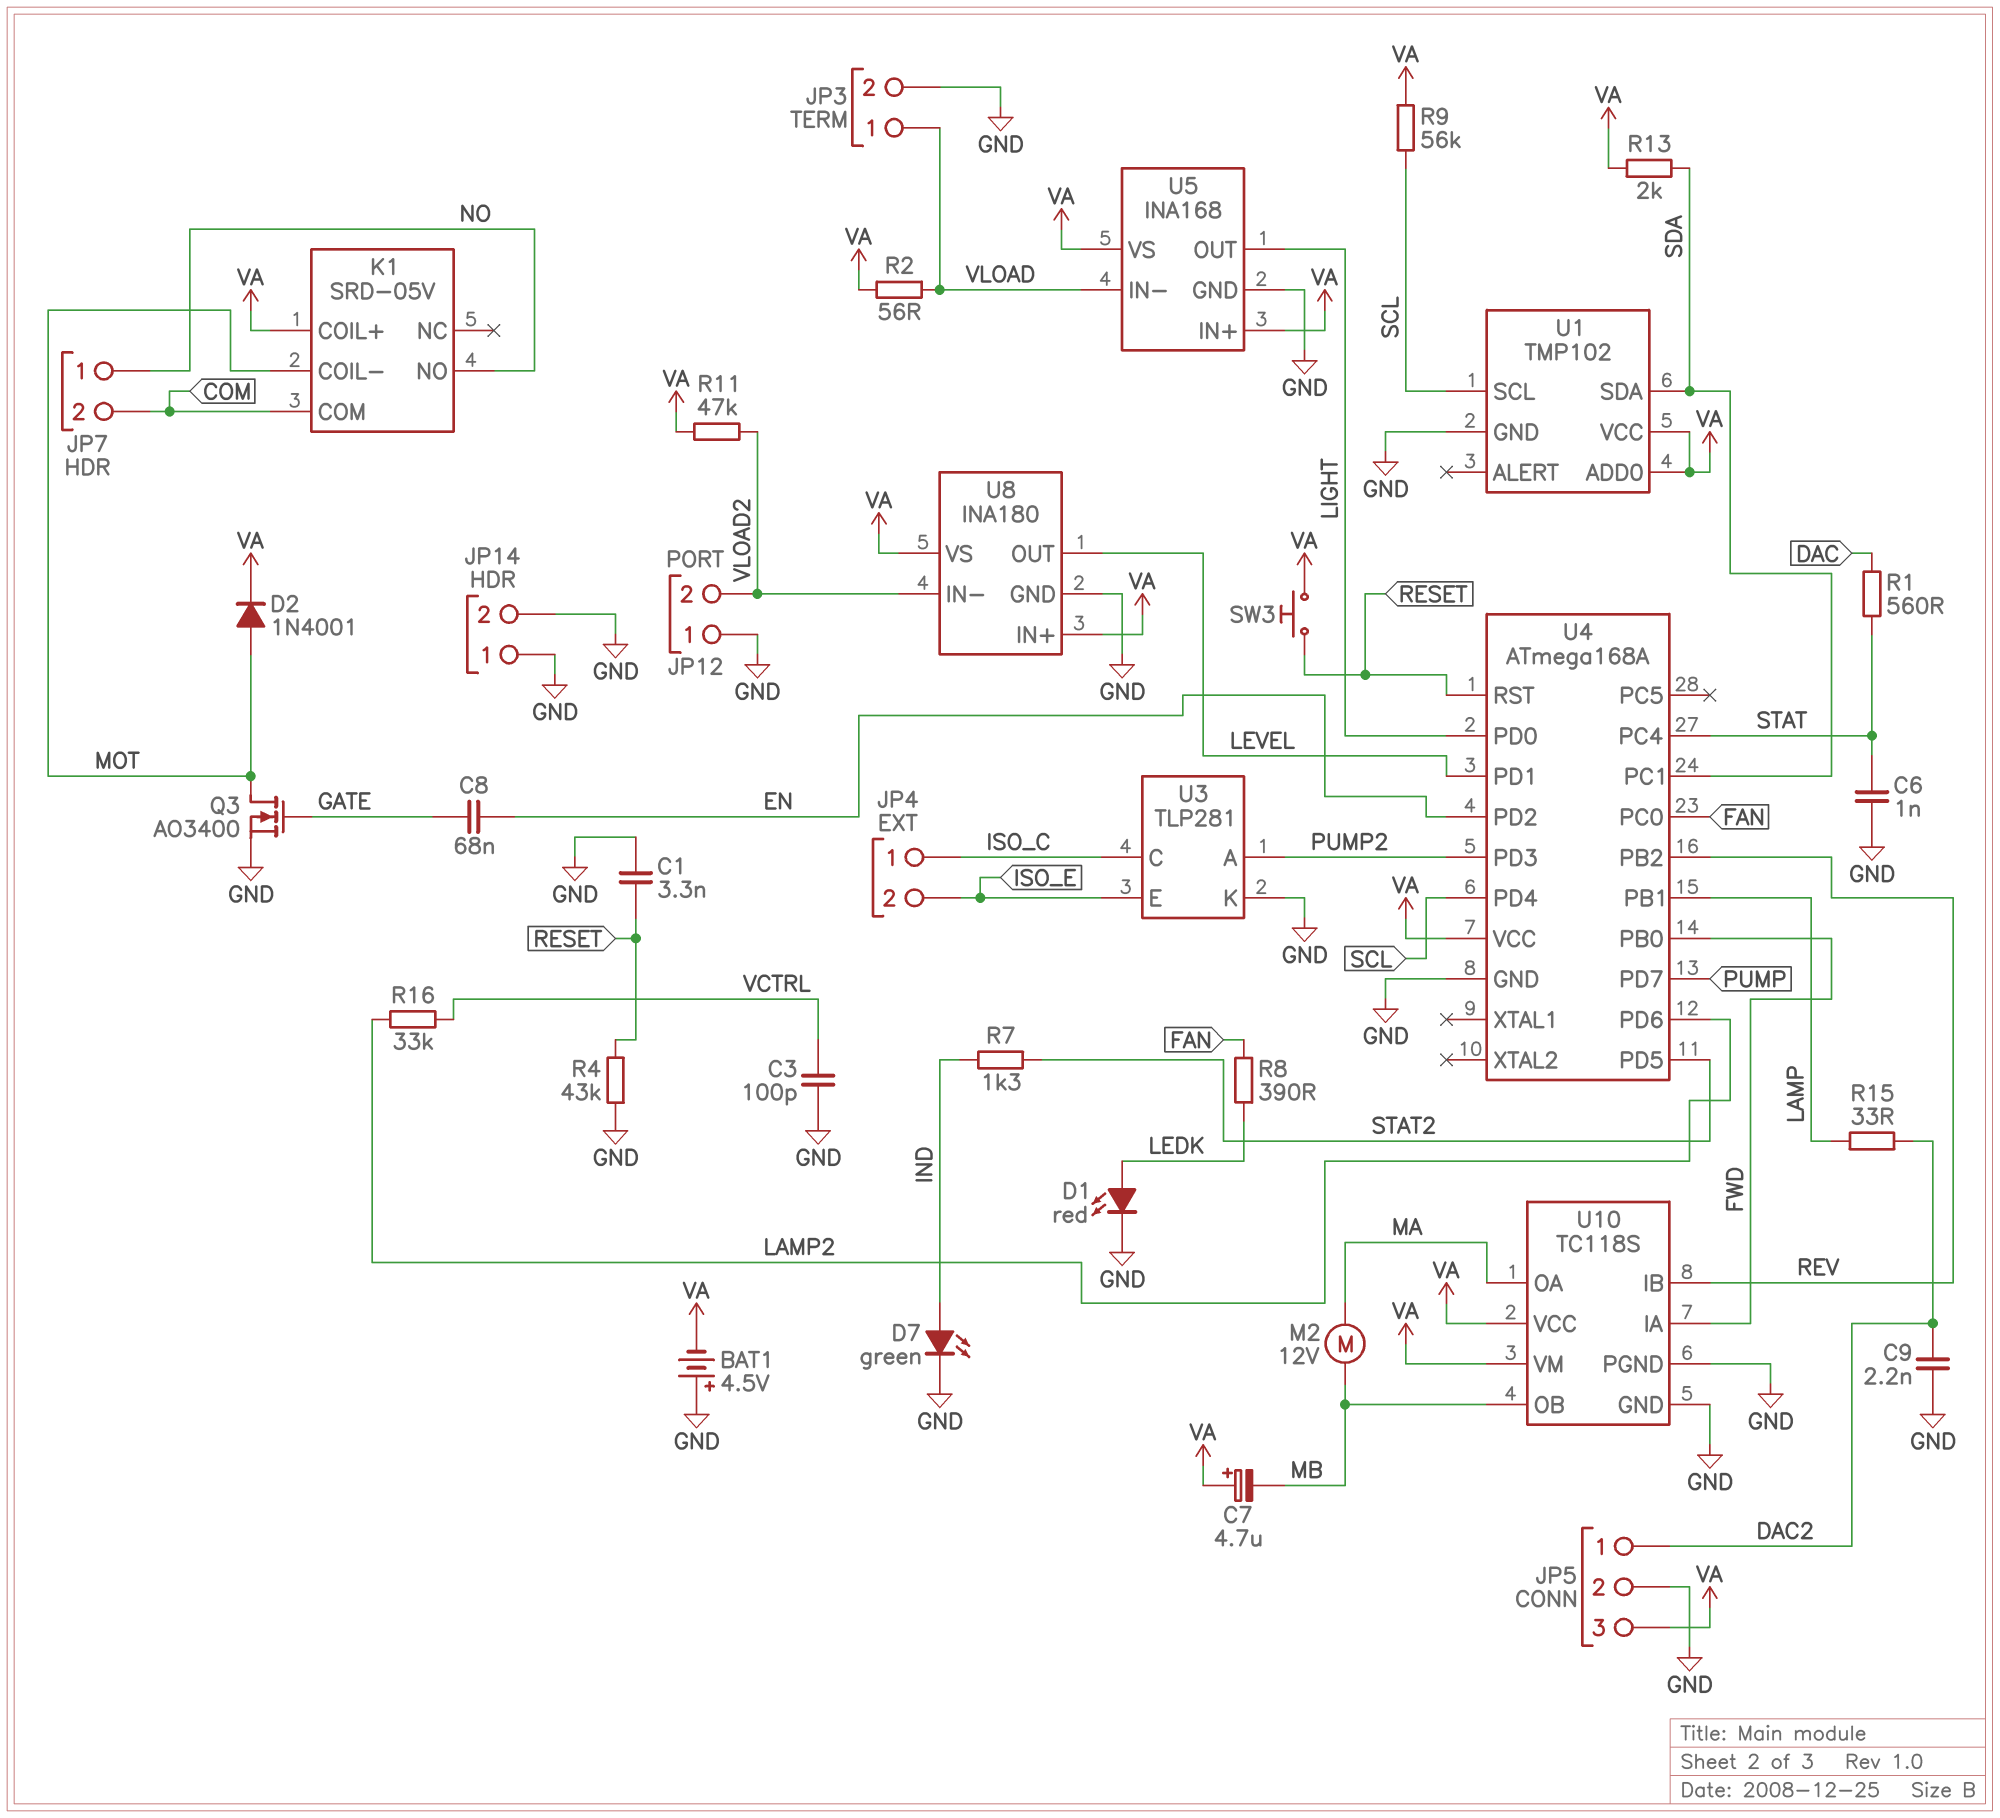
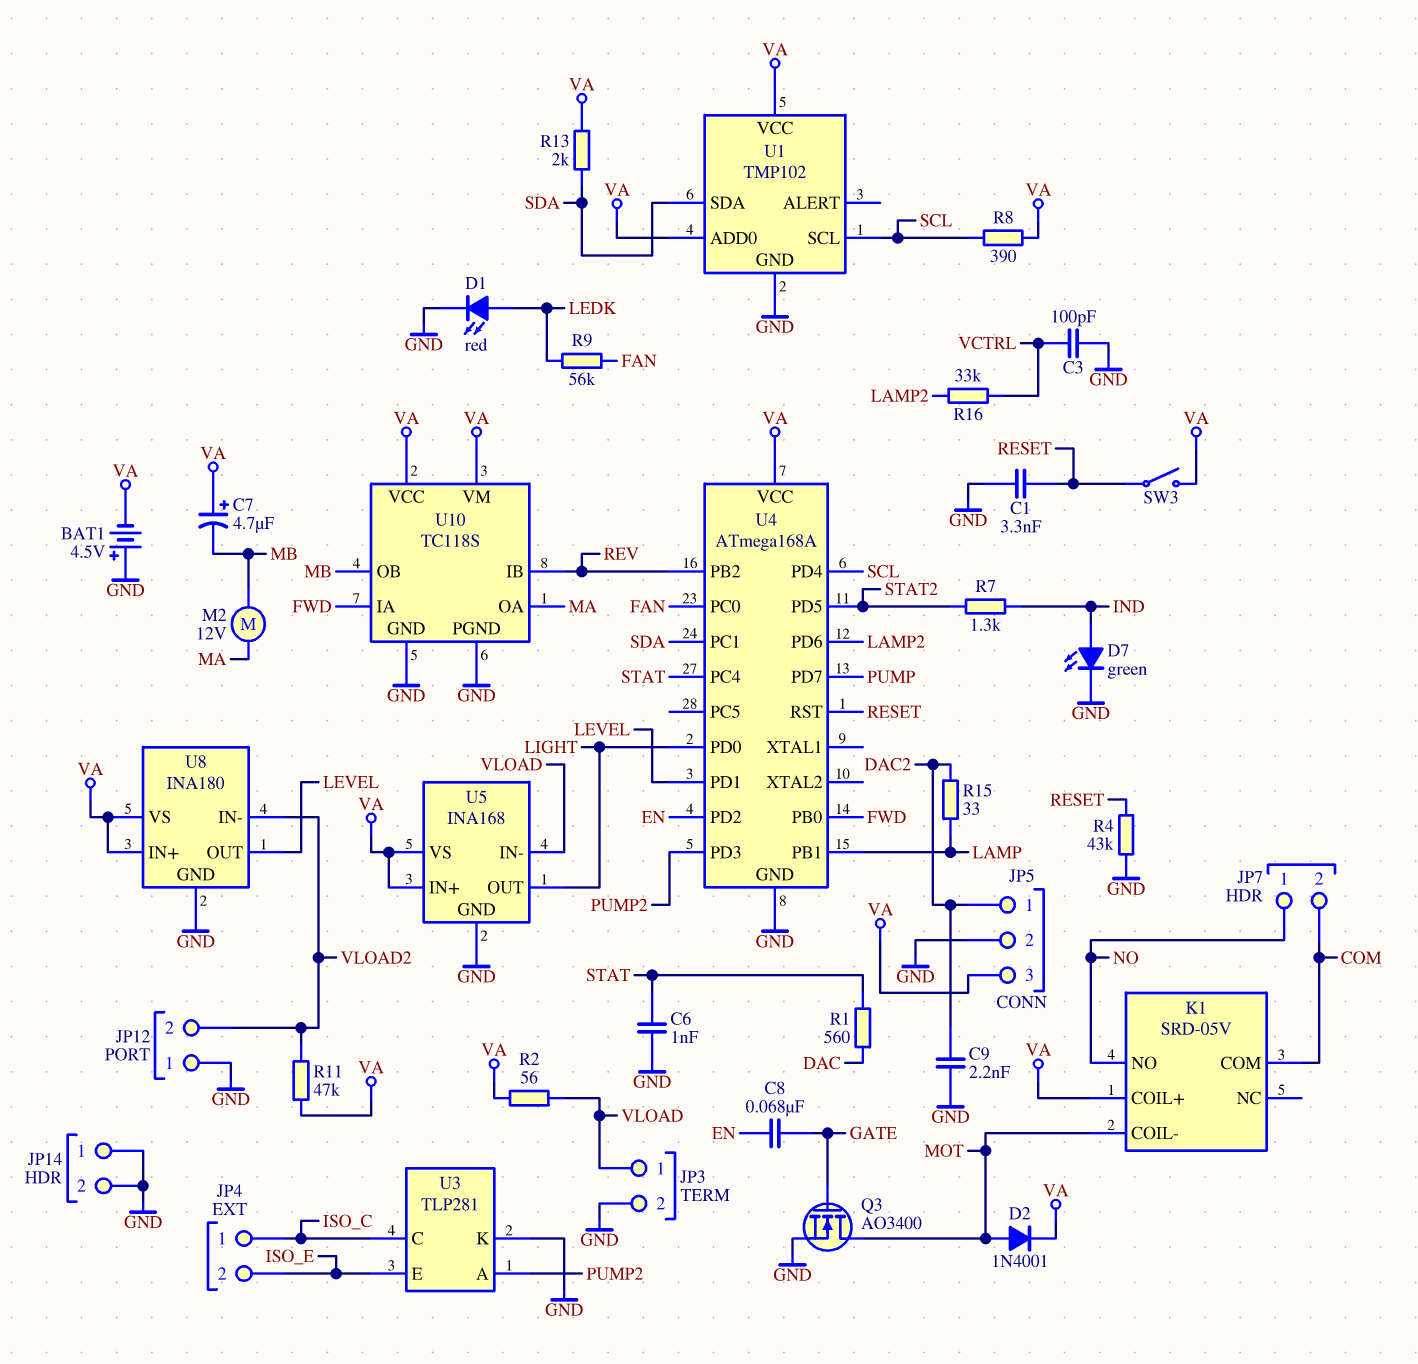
R8: 390 (FAN, LEDK) -> 390 (SCL, VA)
R9: 56k (SCL, VA) -> 56k (FAN, LEDK)
SW3: button (RESET, VA) -> switch (RESET, VA)

